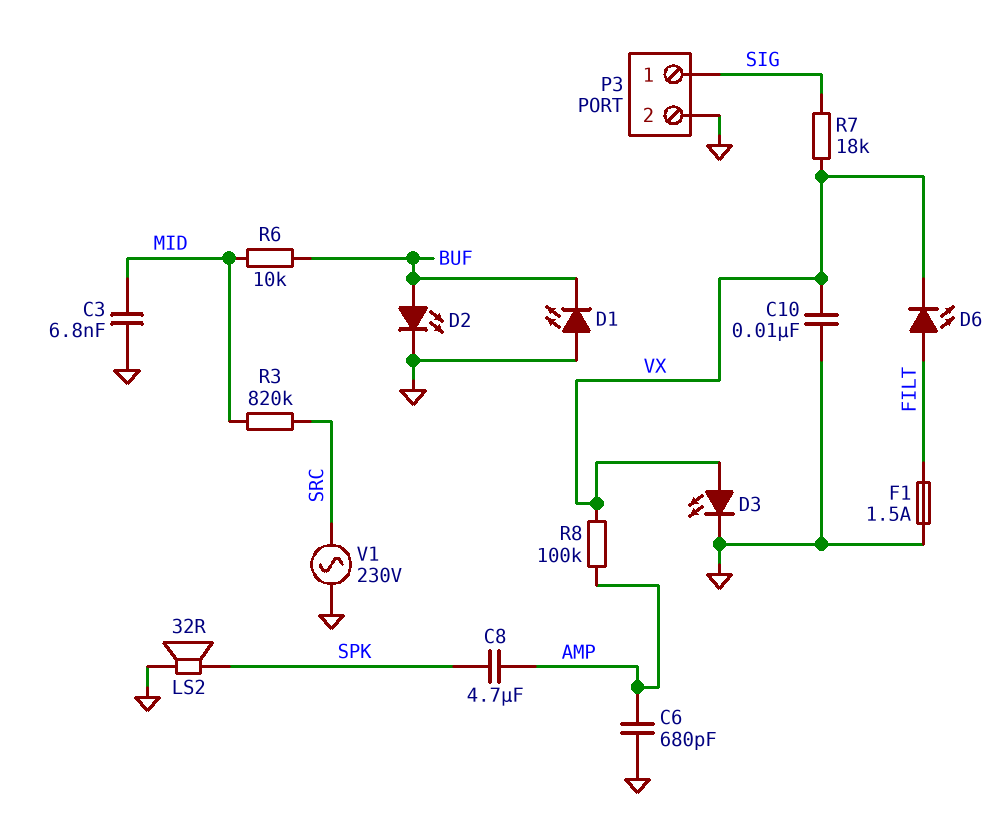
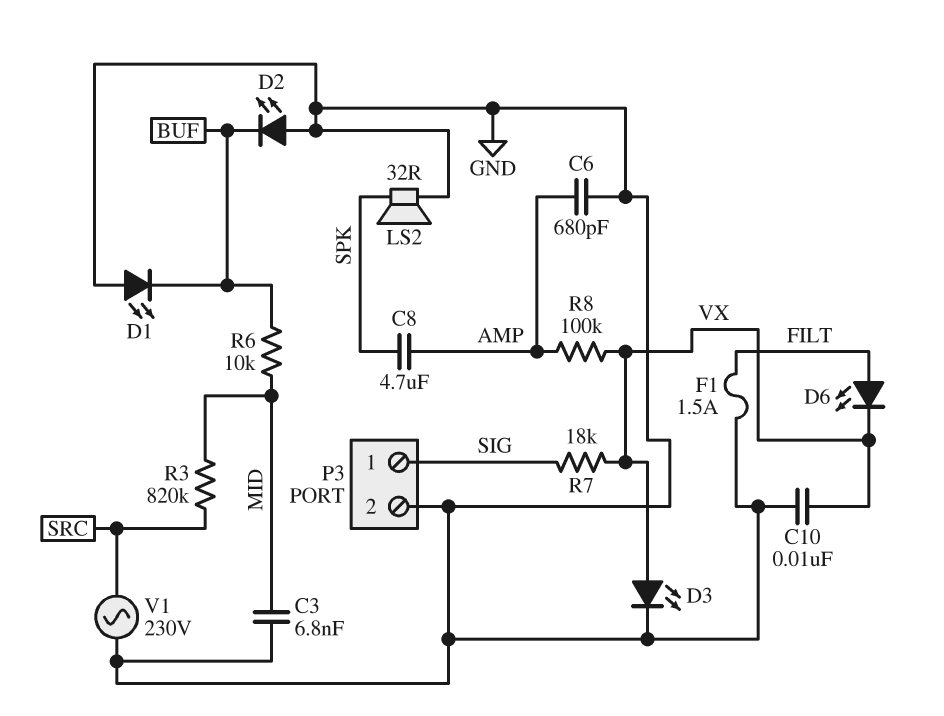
D2: LED (A BUF, K GND) -> LED (A GND, K BUF)

